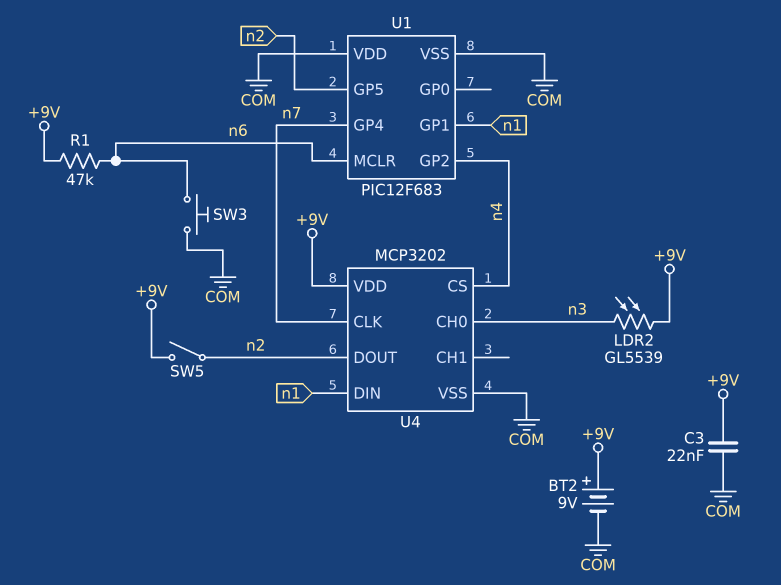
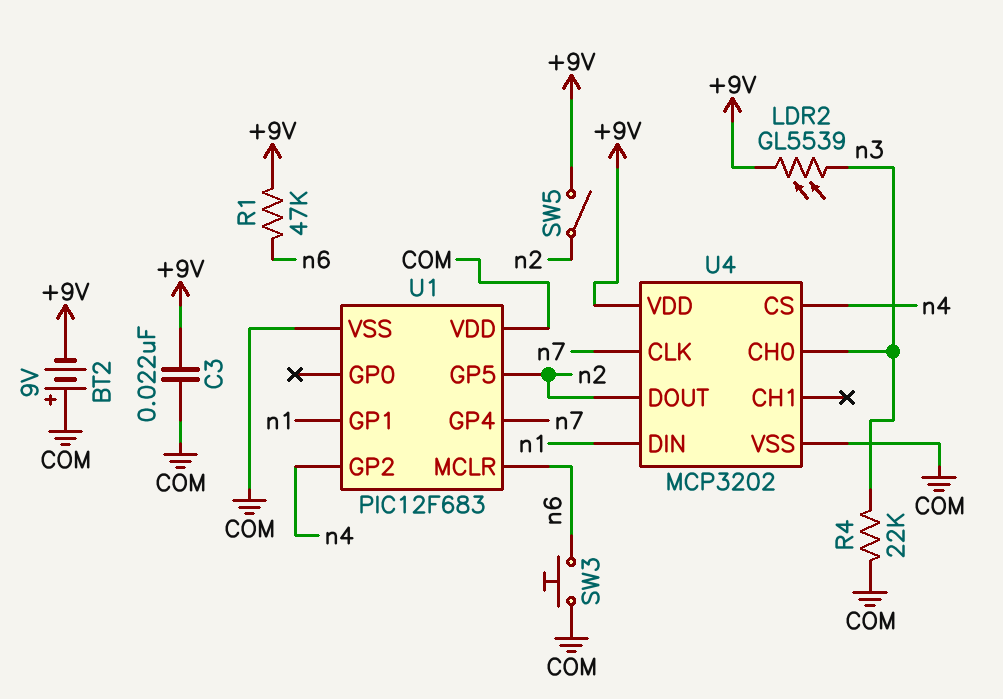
BT2: 9V (plus +9V, minus COM) -> 9V (plus COM, minus +9V)
R4: none -> 22k (COM, n3)

